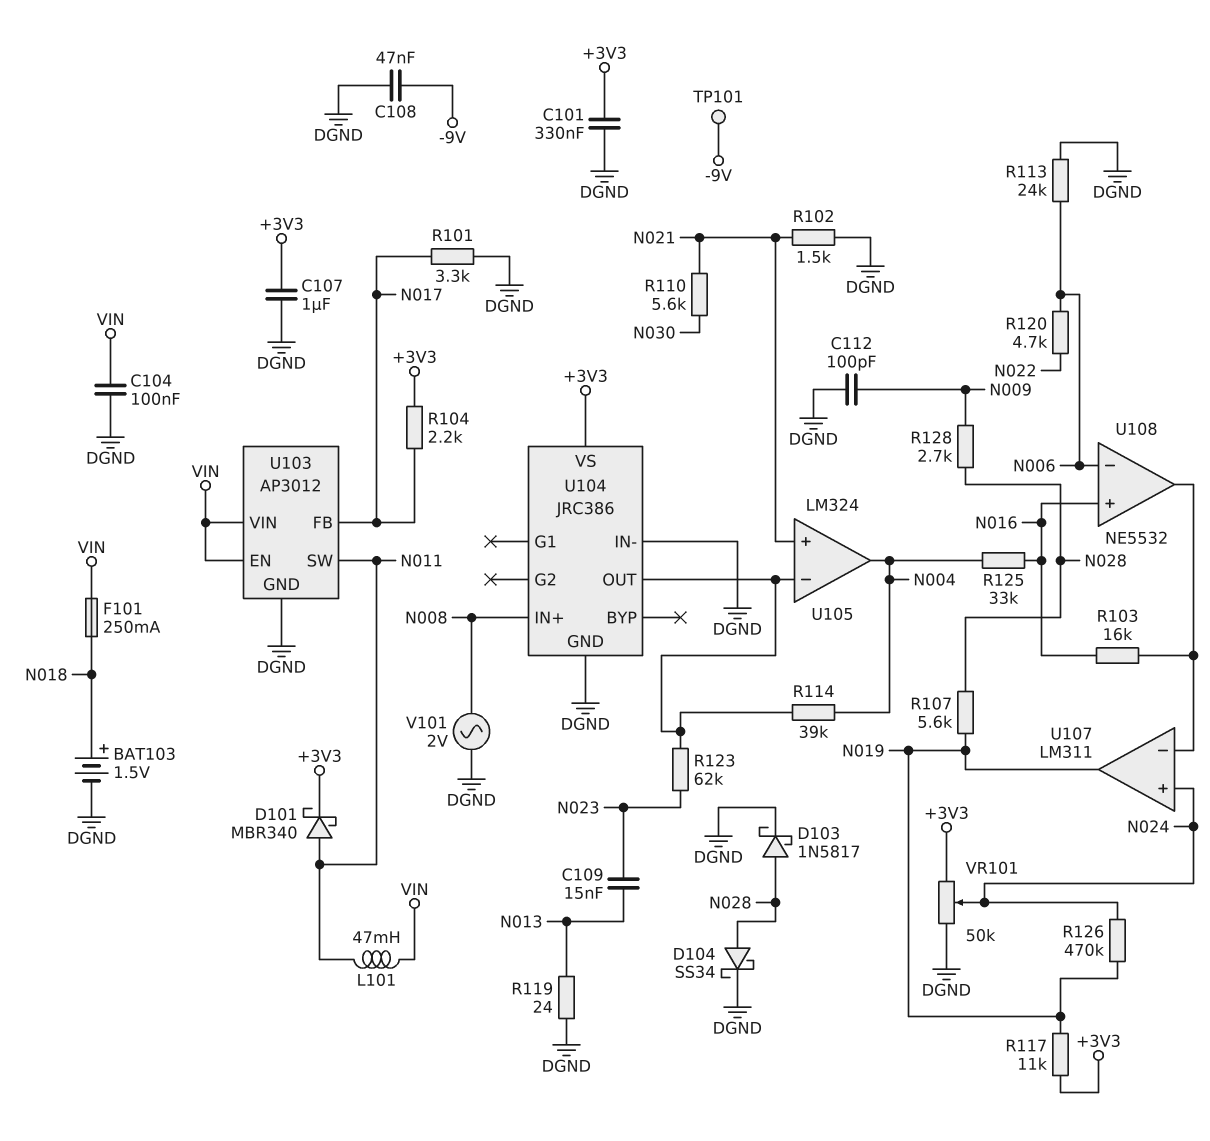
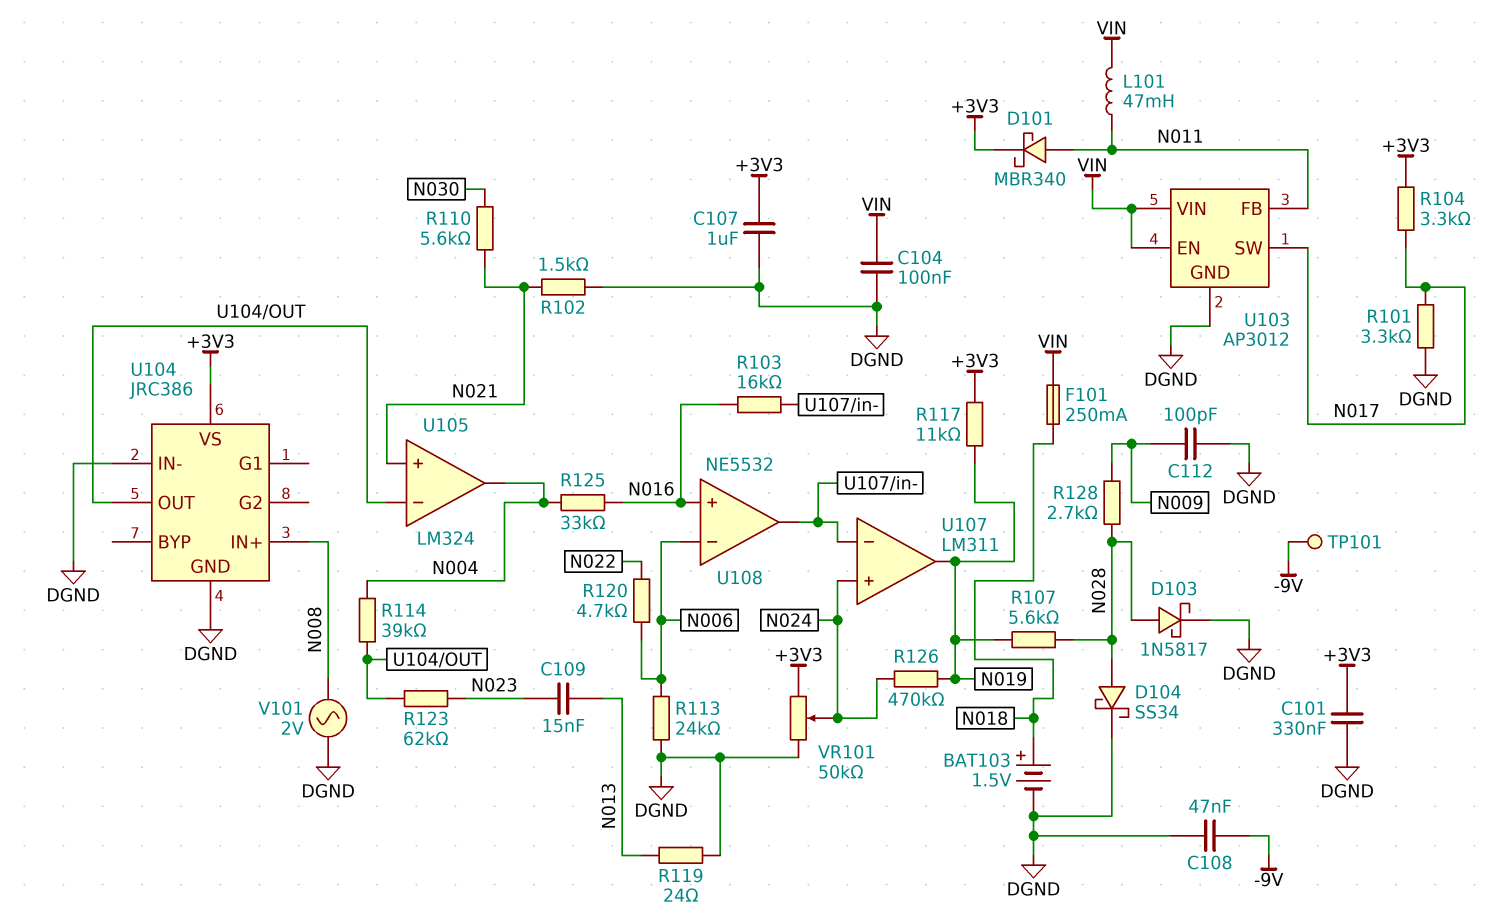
R104: 2.2k (+3V3, N017) -> 3.3k (+3V3, N017)
U103 pin FB: N017 -> N011
U103 pin SW: N011 -> N017

